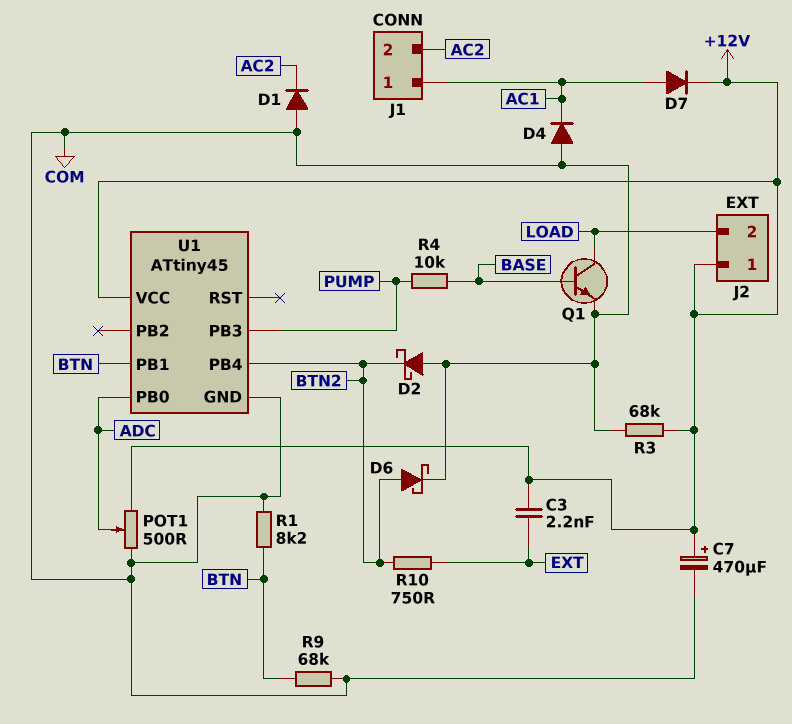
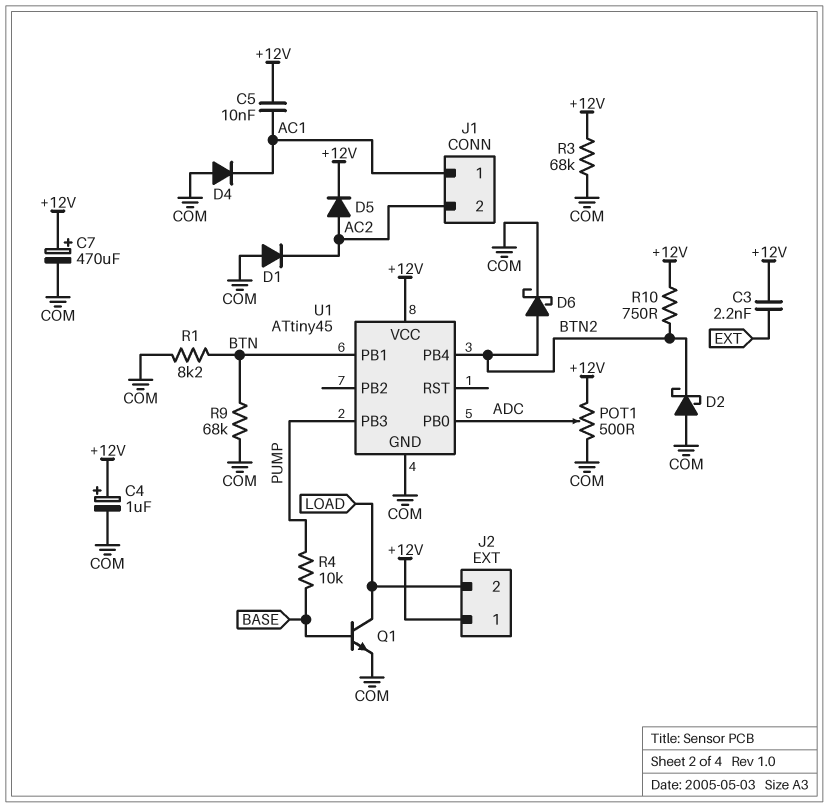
C4: none -> 1uF (plus +12V, minus COM)
C5: none -> 10nF (+12V, AC1)
D5: none -> diode (A AC2, K +12V)
D7: diode (A AC1, K +12V) -> none
R10: 750 (BTN2, EXT) -> 750 (+12V, BTN2)

